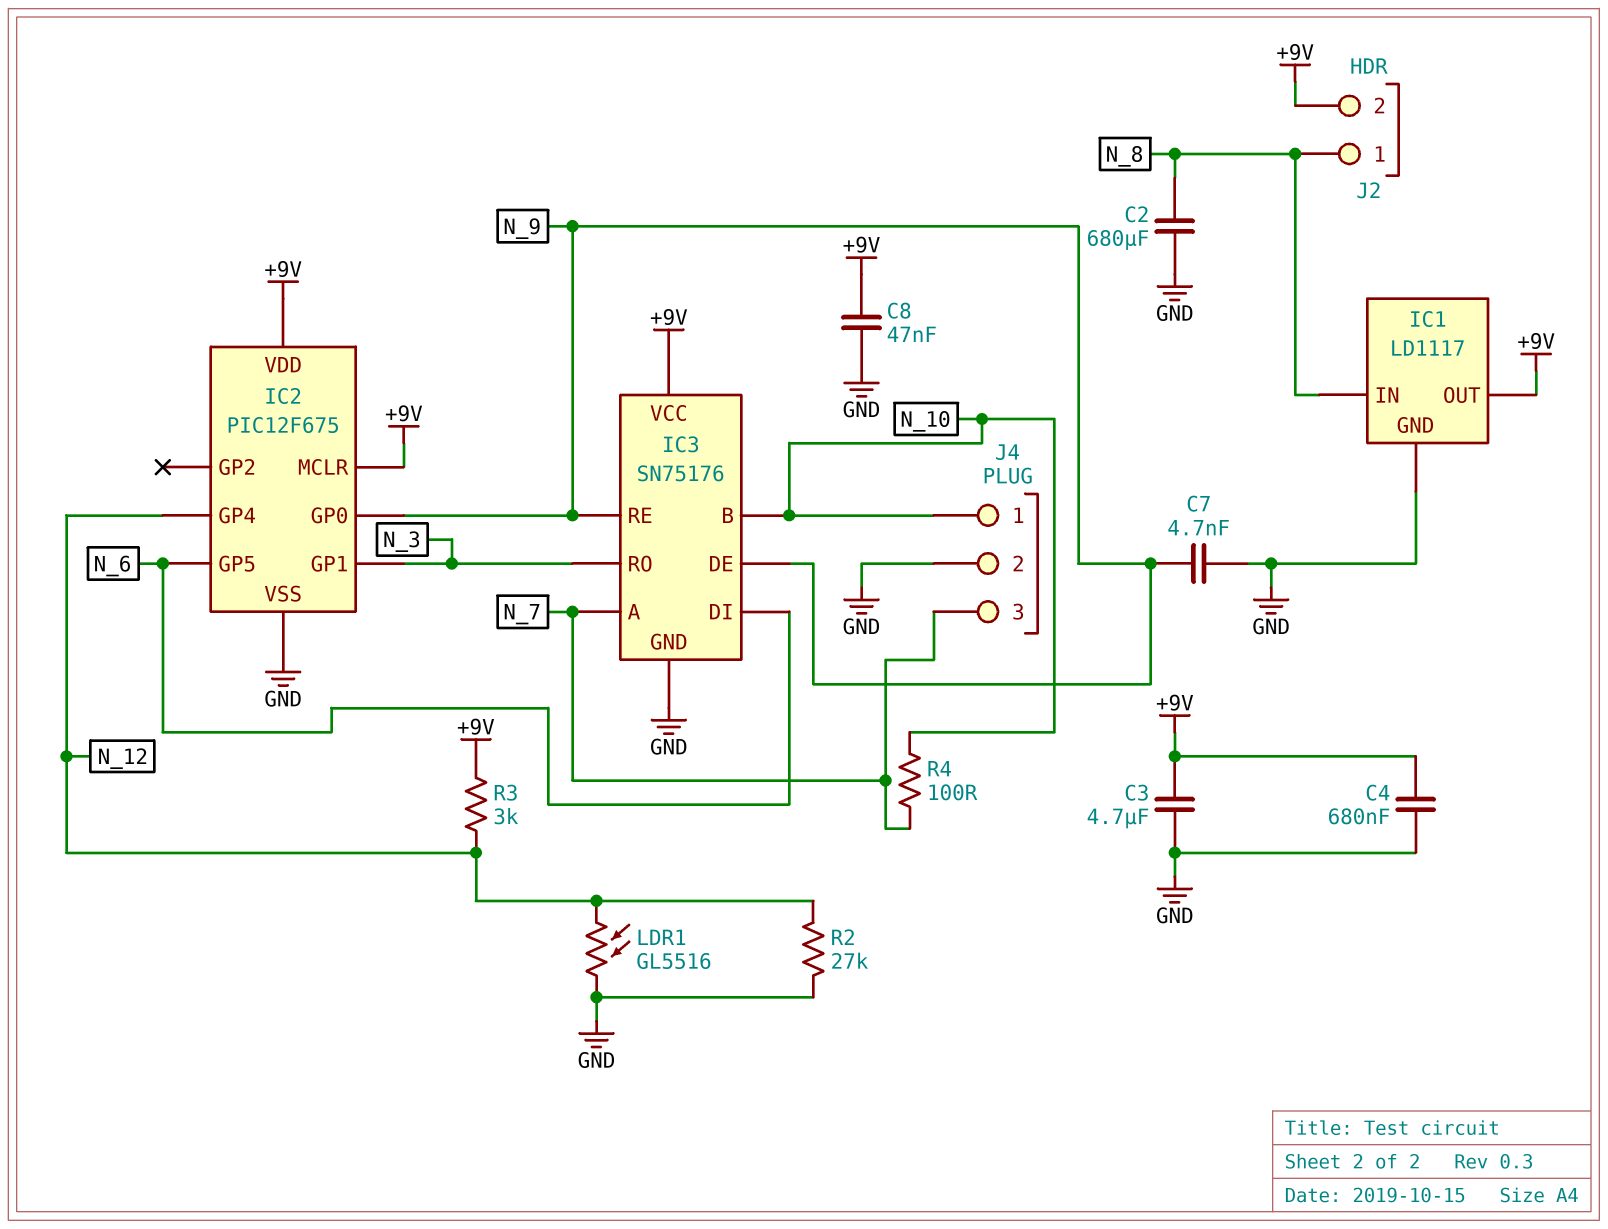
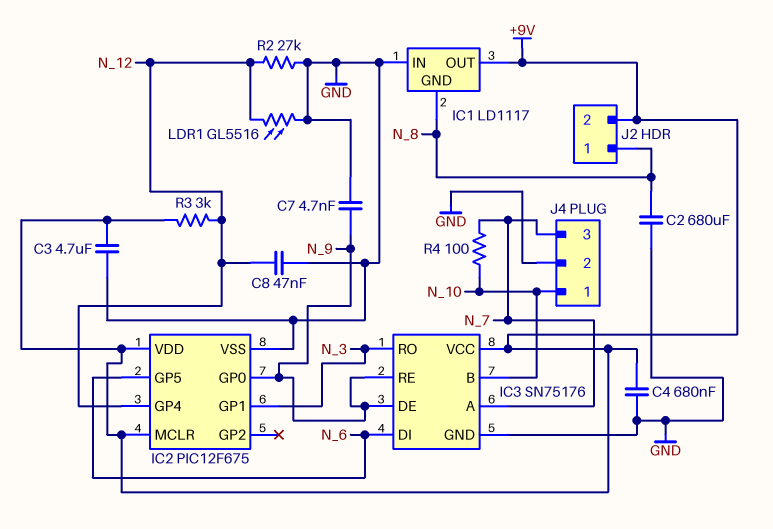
C8: 47nF (+9V, GND) -> 47nF (GND, N_12)
IC1 pin GND: GND -> N_8
IC1 pin IN: N_8 -> GND

